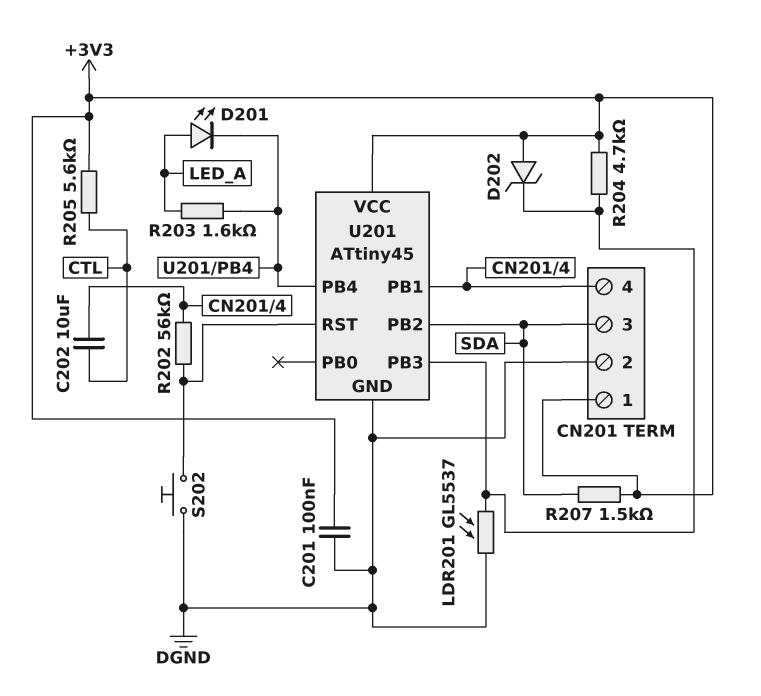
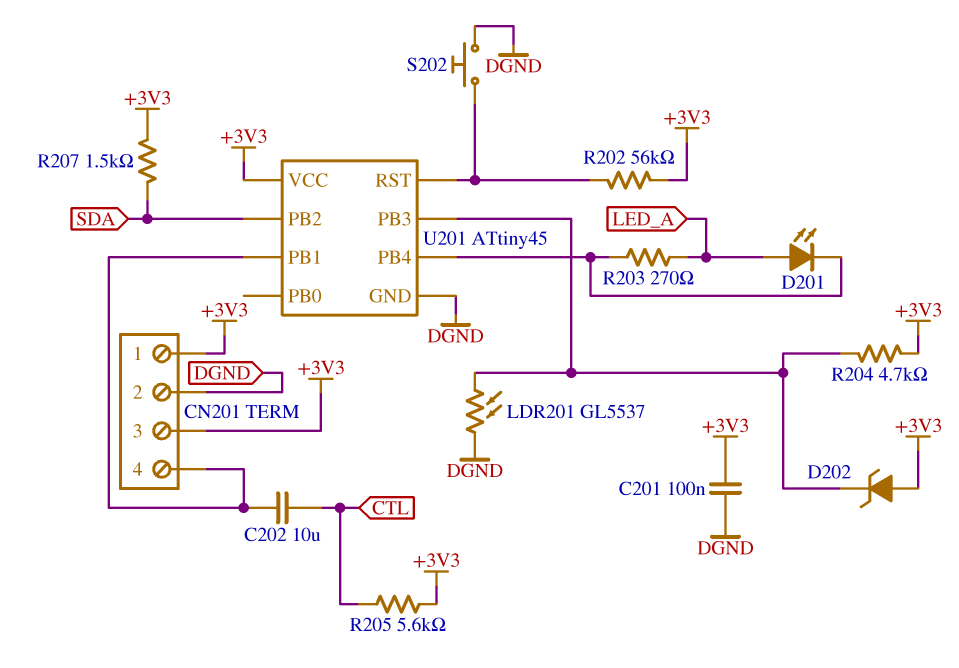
CN201 pin 3: SDA -> +3V3
R202: 56k (CN201/4, U201/RST) -> 56k (+3V3, U201/RST)
R203: 1.6k (LED_A, U201/PB4) -> 270 (LED_A, U201/PB4)

